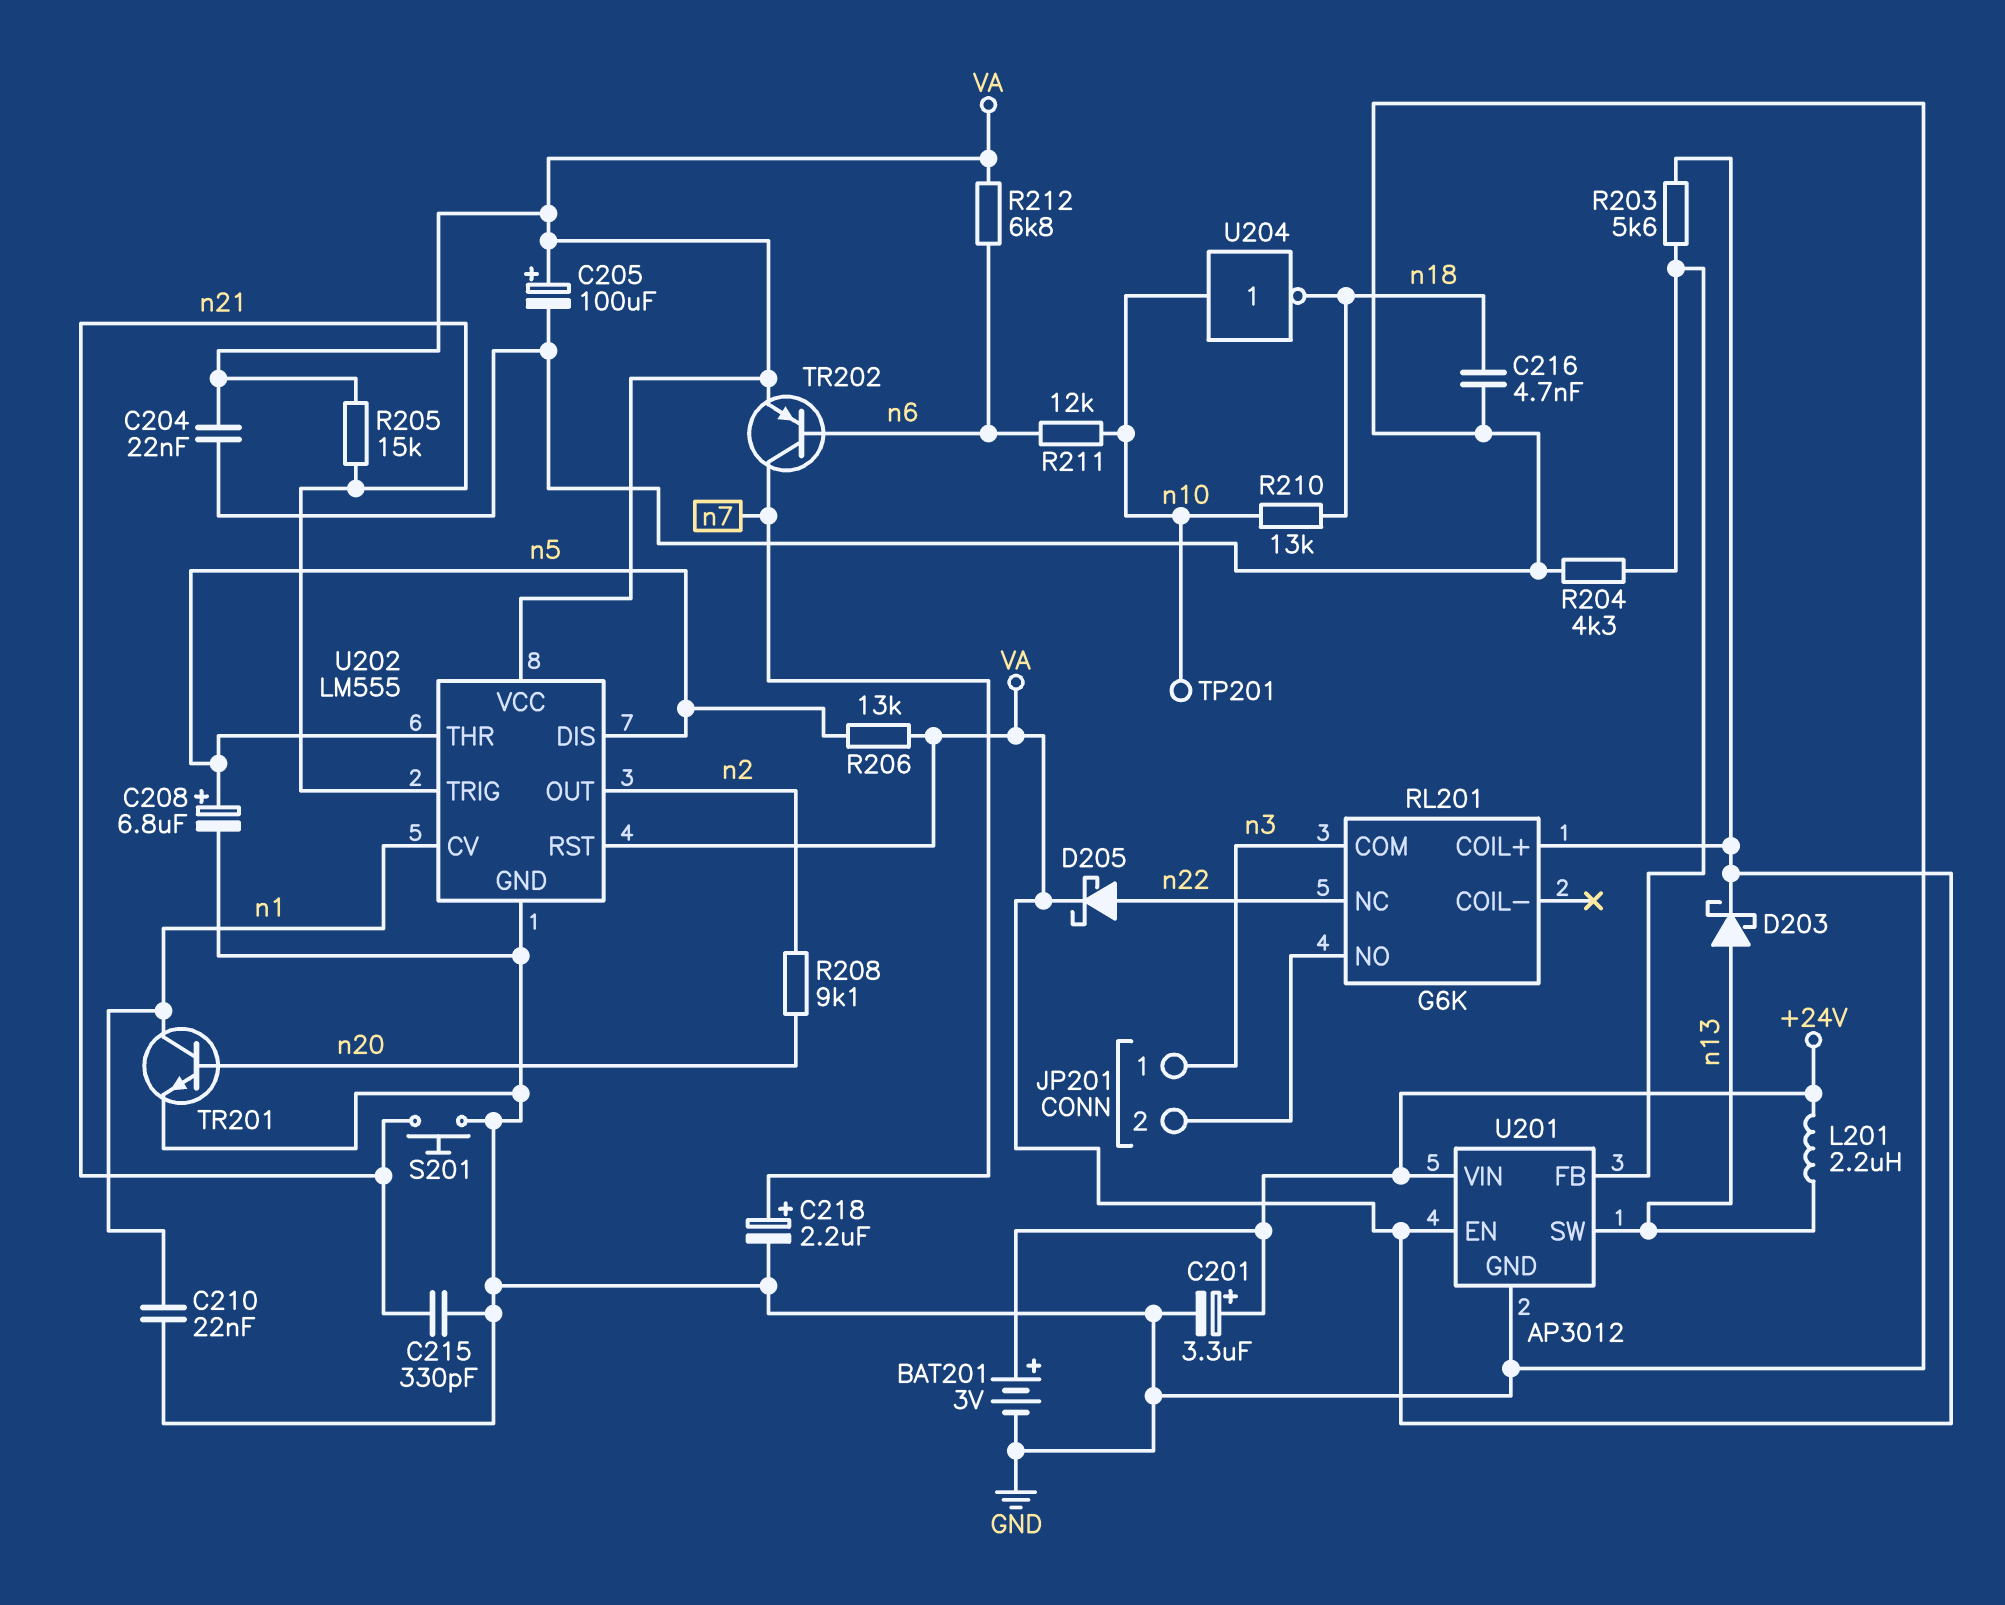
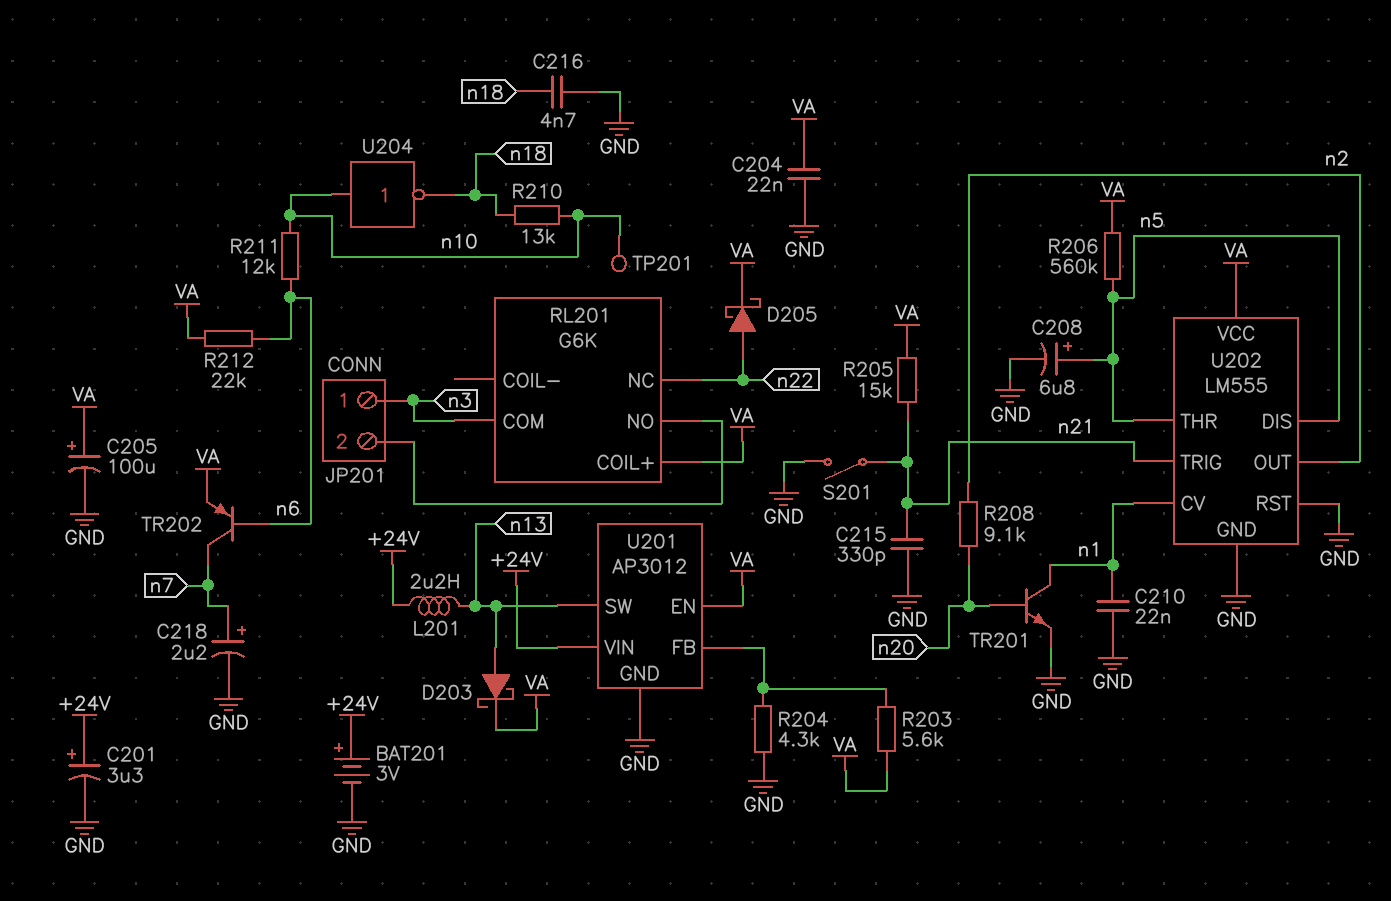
R206: 13k (VA, n5) -> 560k (VA, n5)
R212: 6.8k (VA, n6) -> 22k (VA, n6)
S201: button (GND, n21) -> switch (GND, n21)
U202 pin RST: VA -> GND

